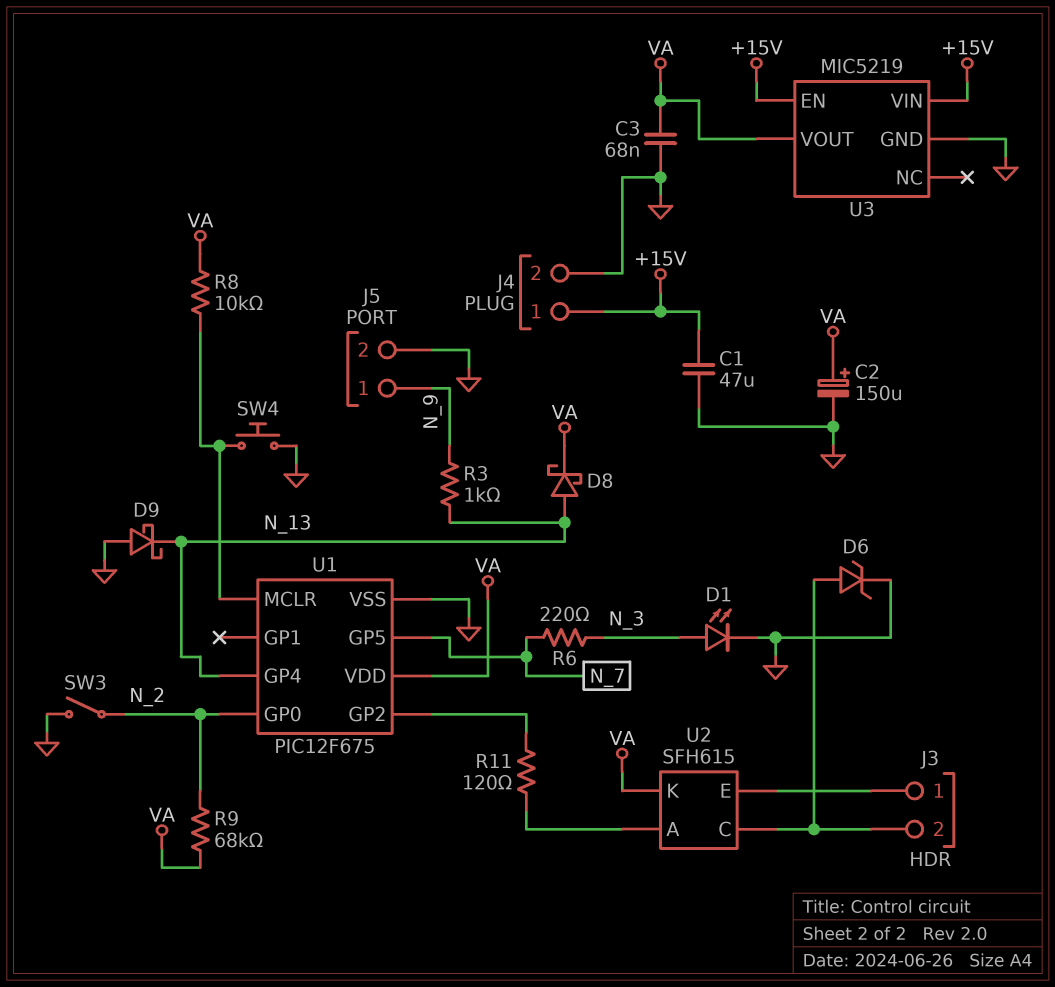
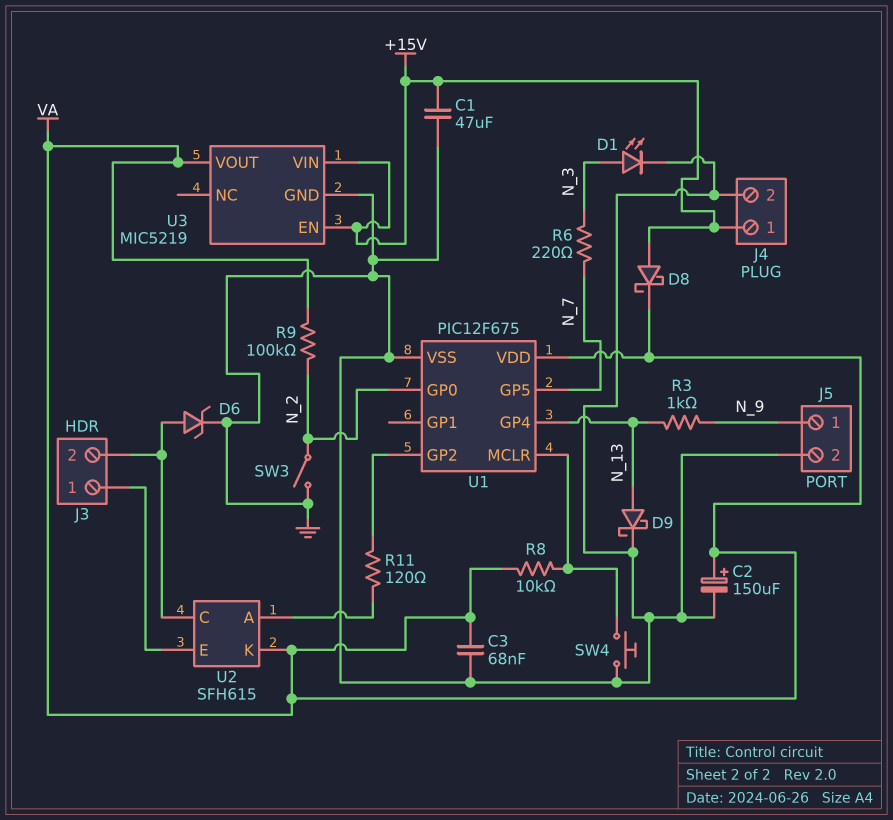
D8: schottky (A N_13, K VA) -> schottky (A +15V, K VA)
D9: schottky (A GND, K N_13) -> schottky (A N_13, K GND)
R9: 68k (N_2, VA) -> 100k (N_2, VA)

